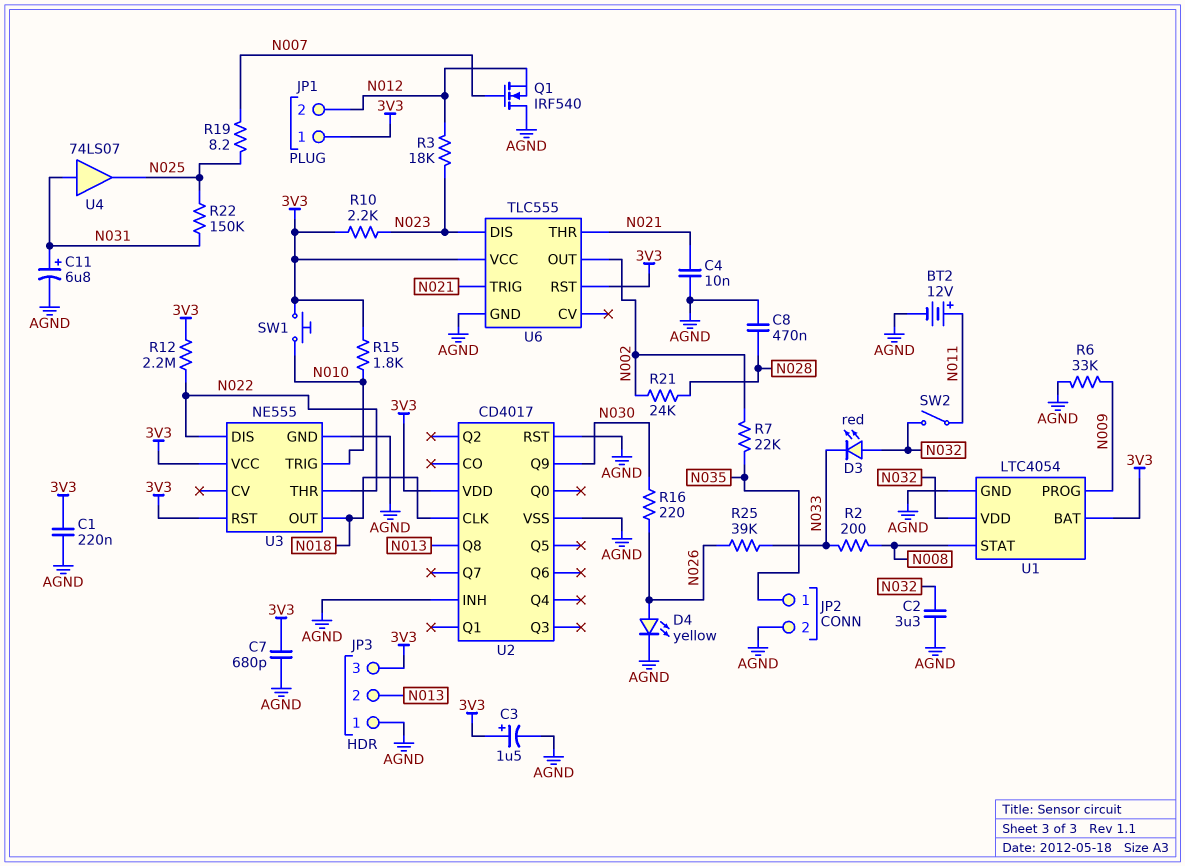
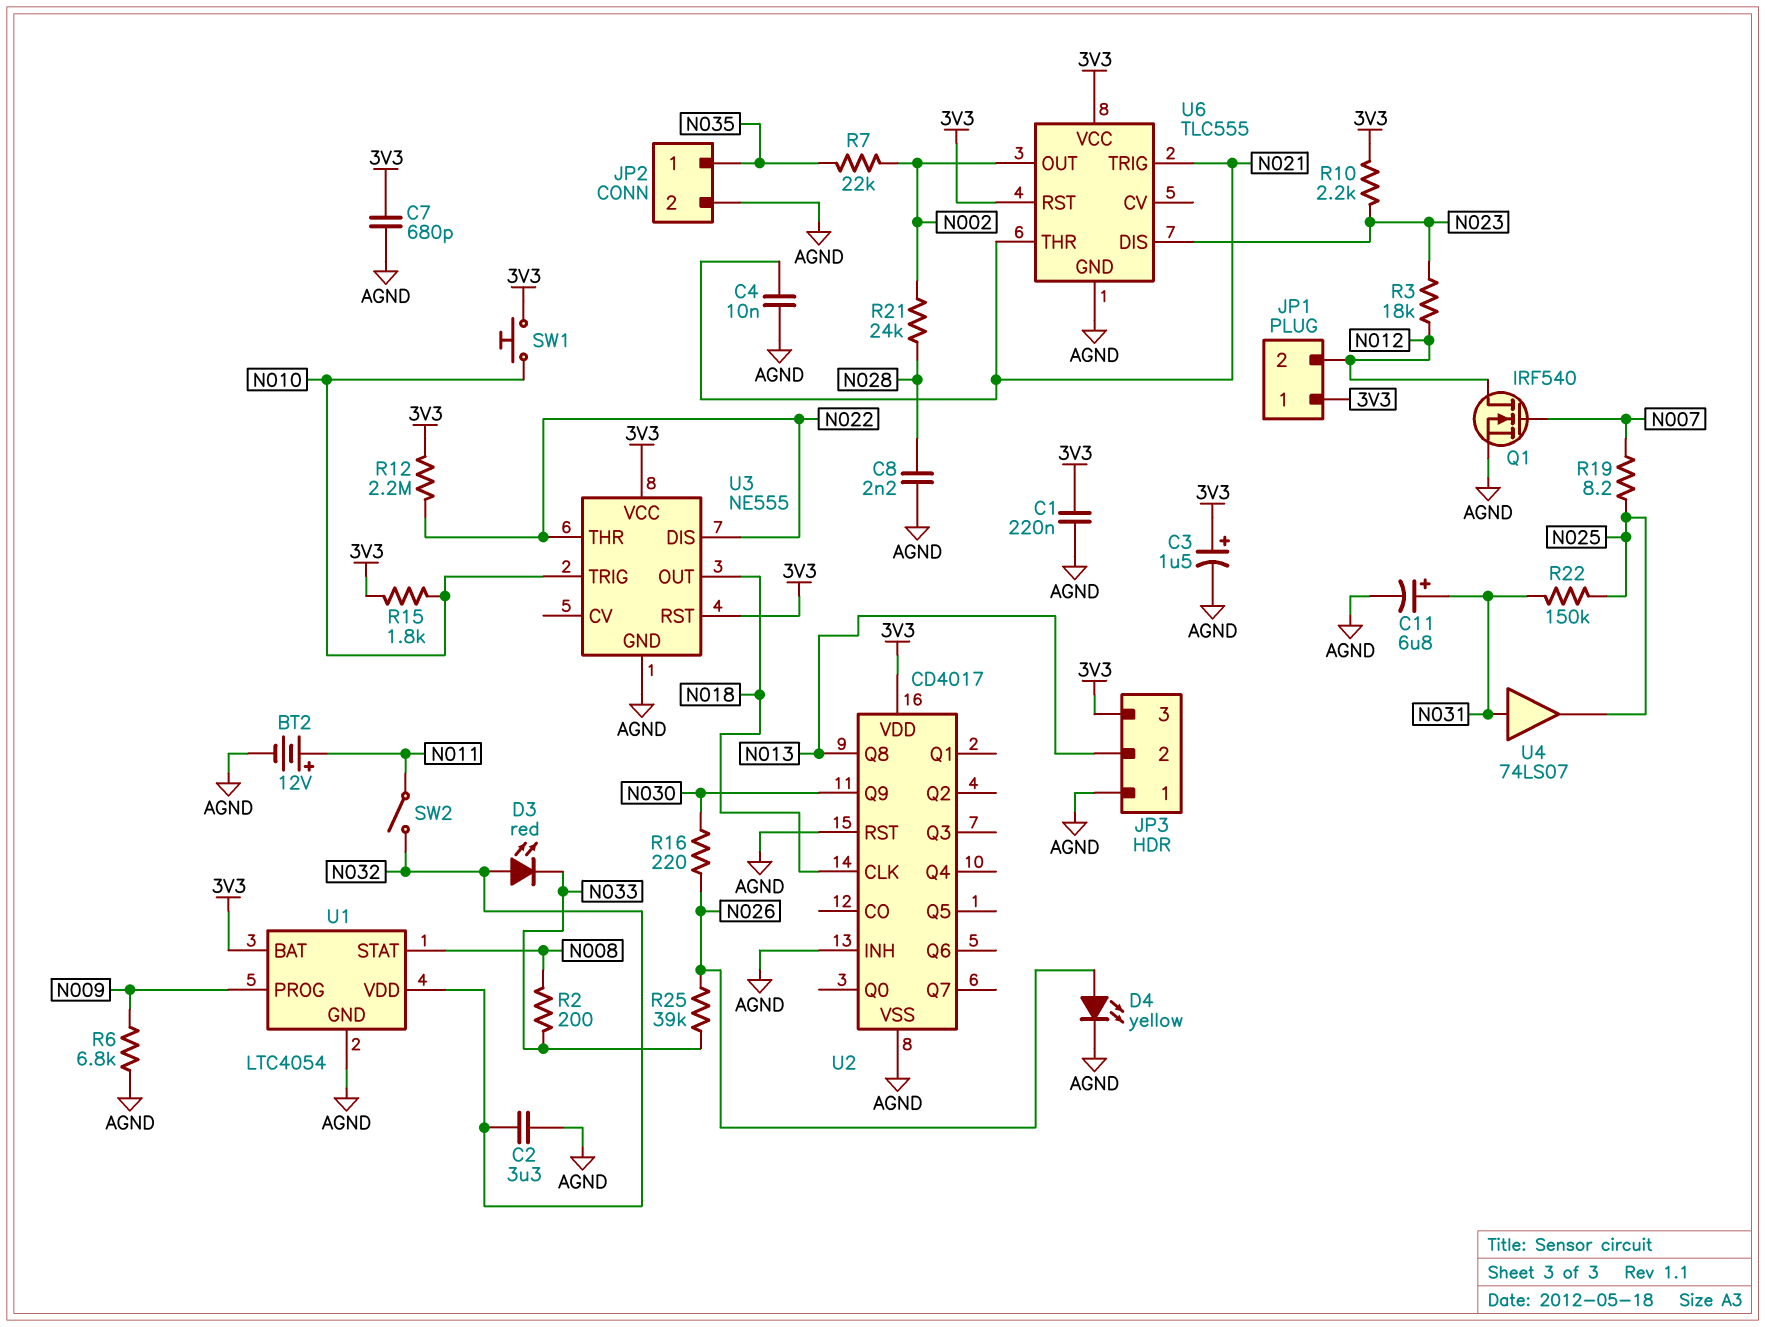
C8: 470nF (AGND, N028) -> 2.2nF (AGND, N028)
Q1: NMOS IRF540 (G N007, D AGND, S N012) -> NMOS IRF540 (G N007, D N012, S AGND)
R6: 33k (AGND, N009) -> 6.8k (AGND, N009)

